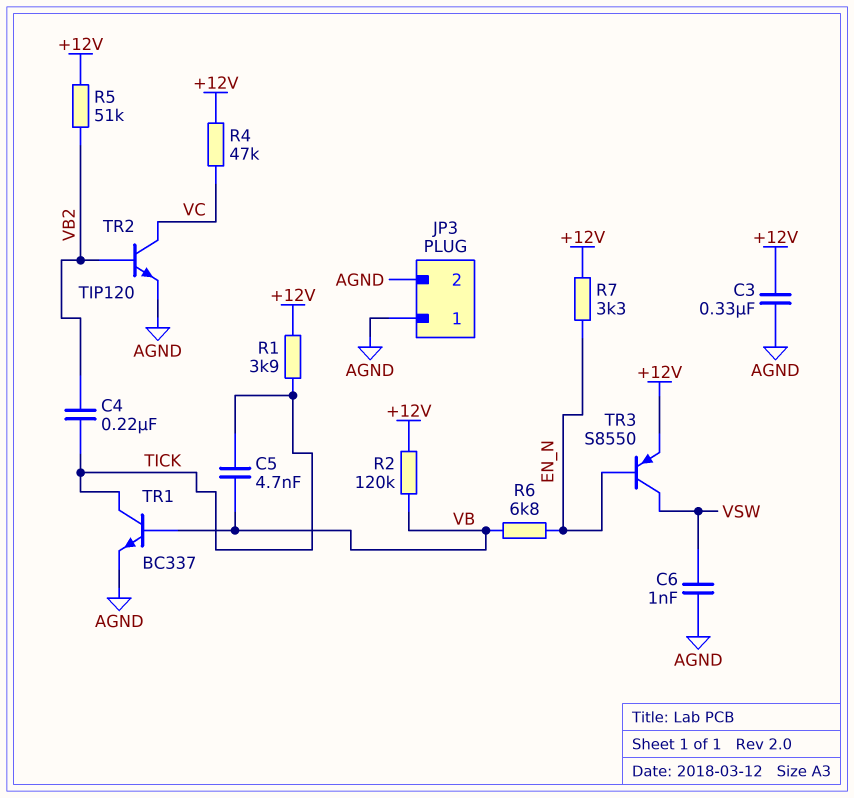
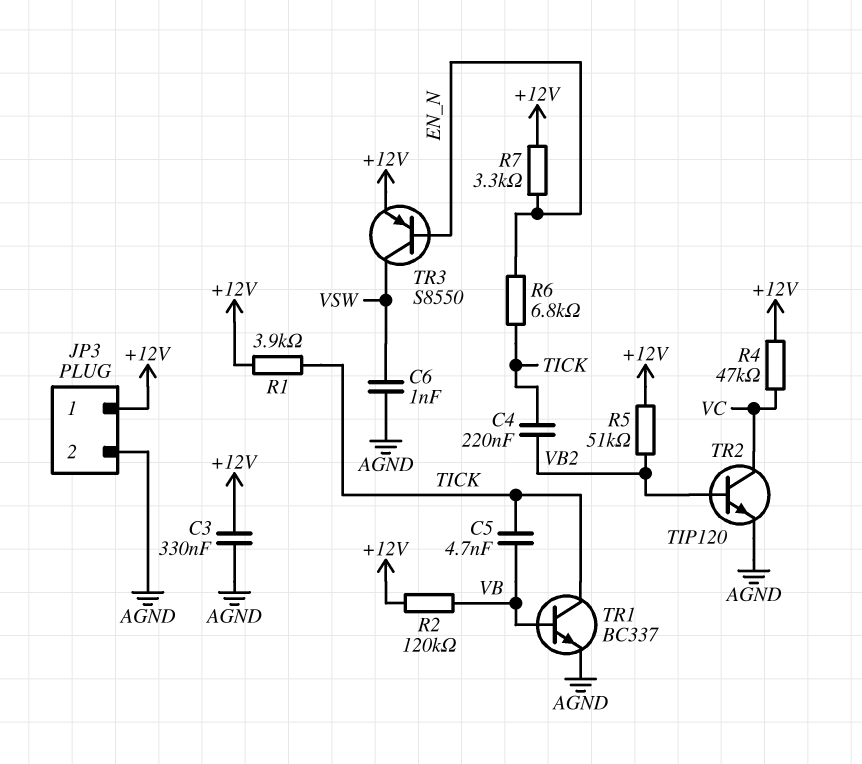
JP3 pin 1: AGND -> +12V
R6: 6.8k (EN_N, VB) -> 6.8k (EN_N, TICK)

